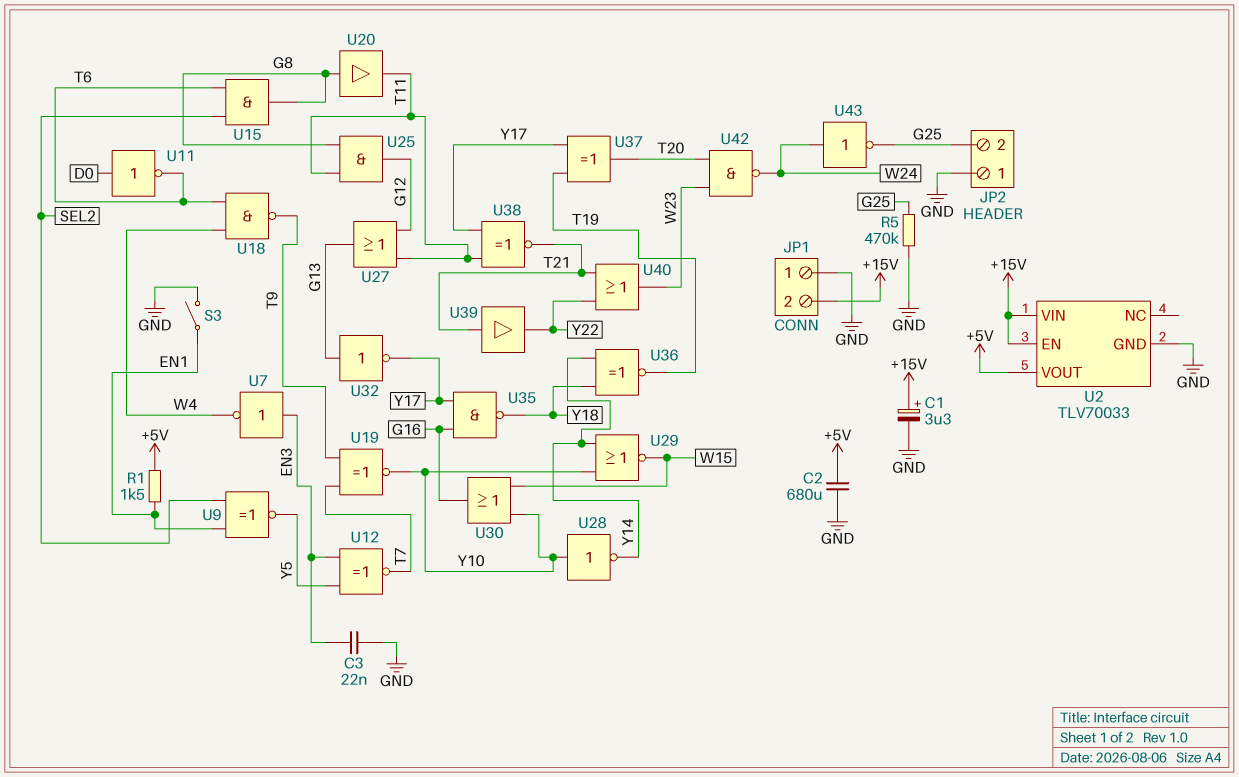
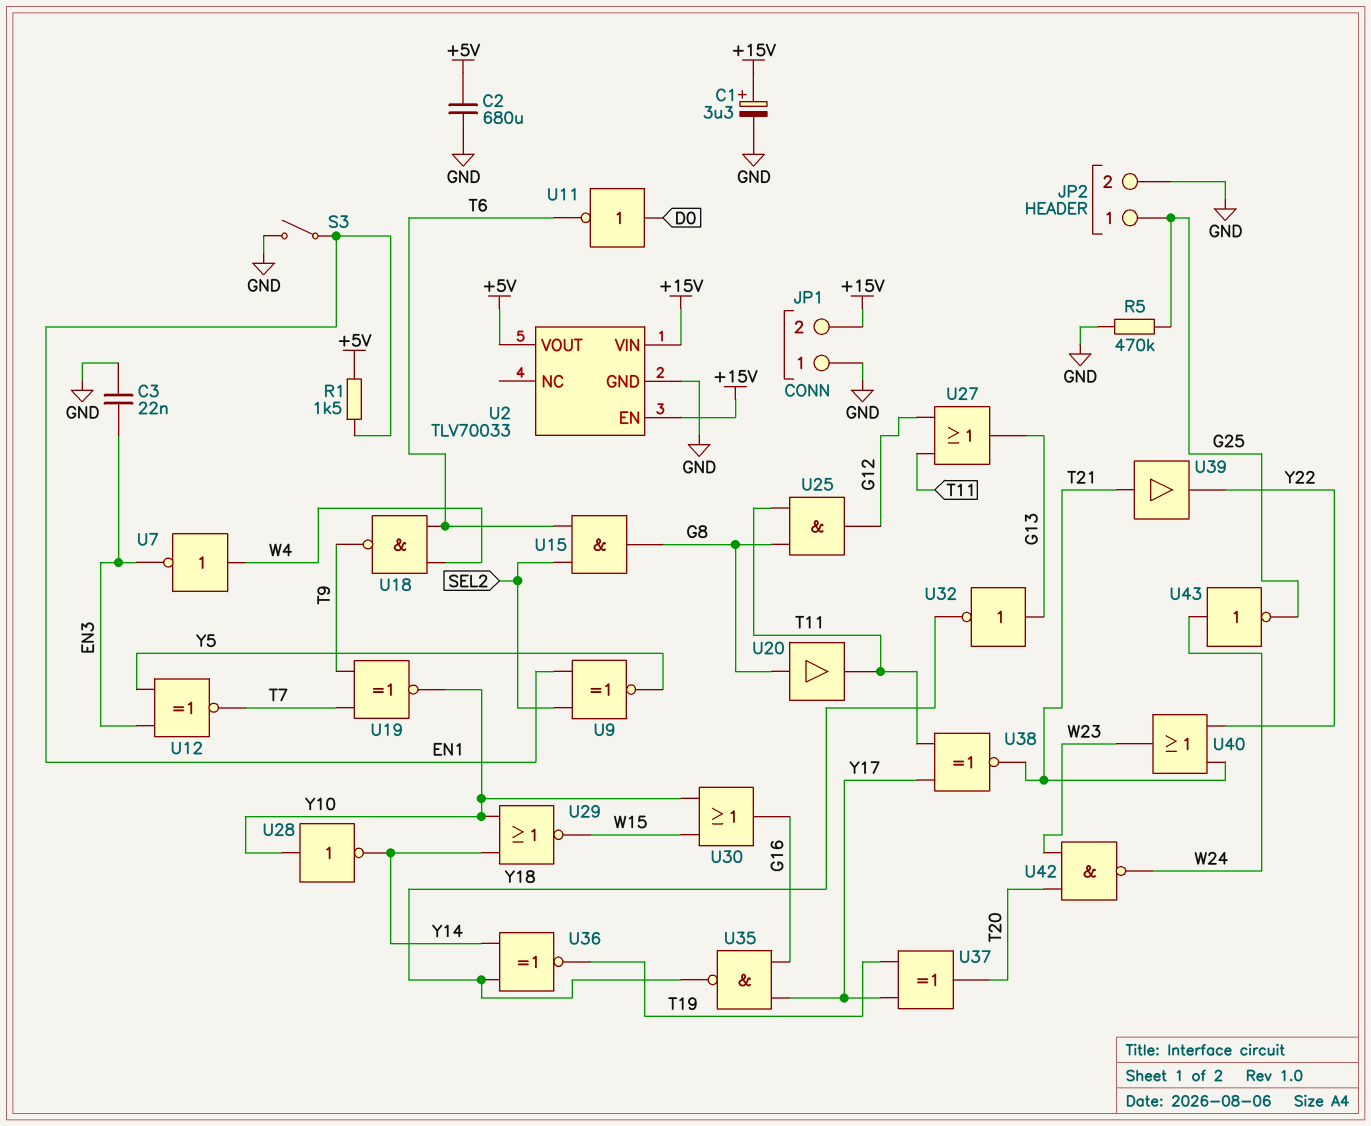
JP2 pin 1: GND -> G25
JP2 pin 2: G25 -> GND
U7: NOT (in EN3, out W4) -> NOT (in W4, out EN3)
U32: NOT (in G13, out Y17) -> NOT (in G13, out Y18)

